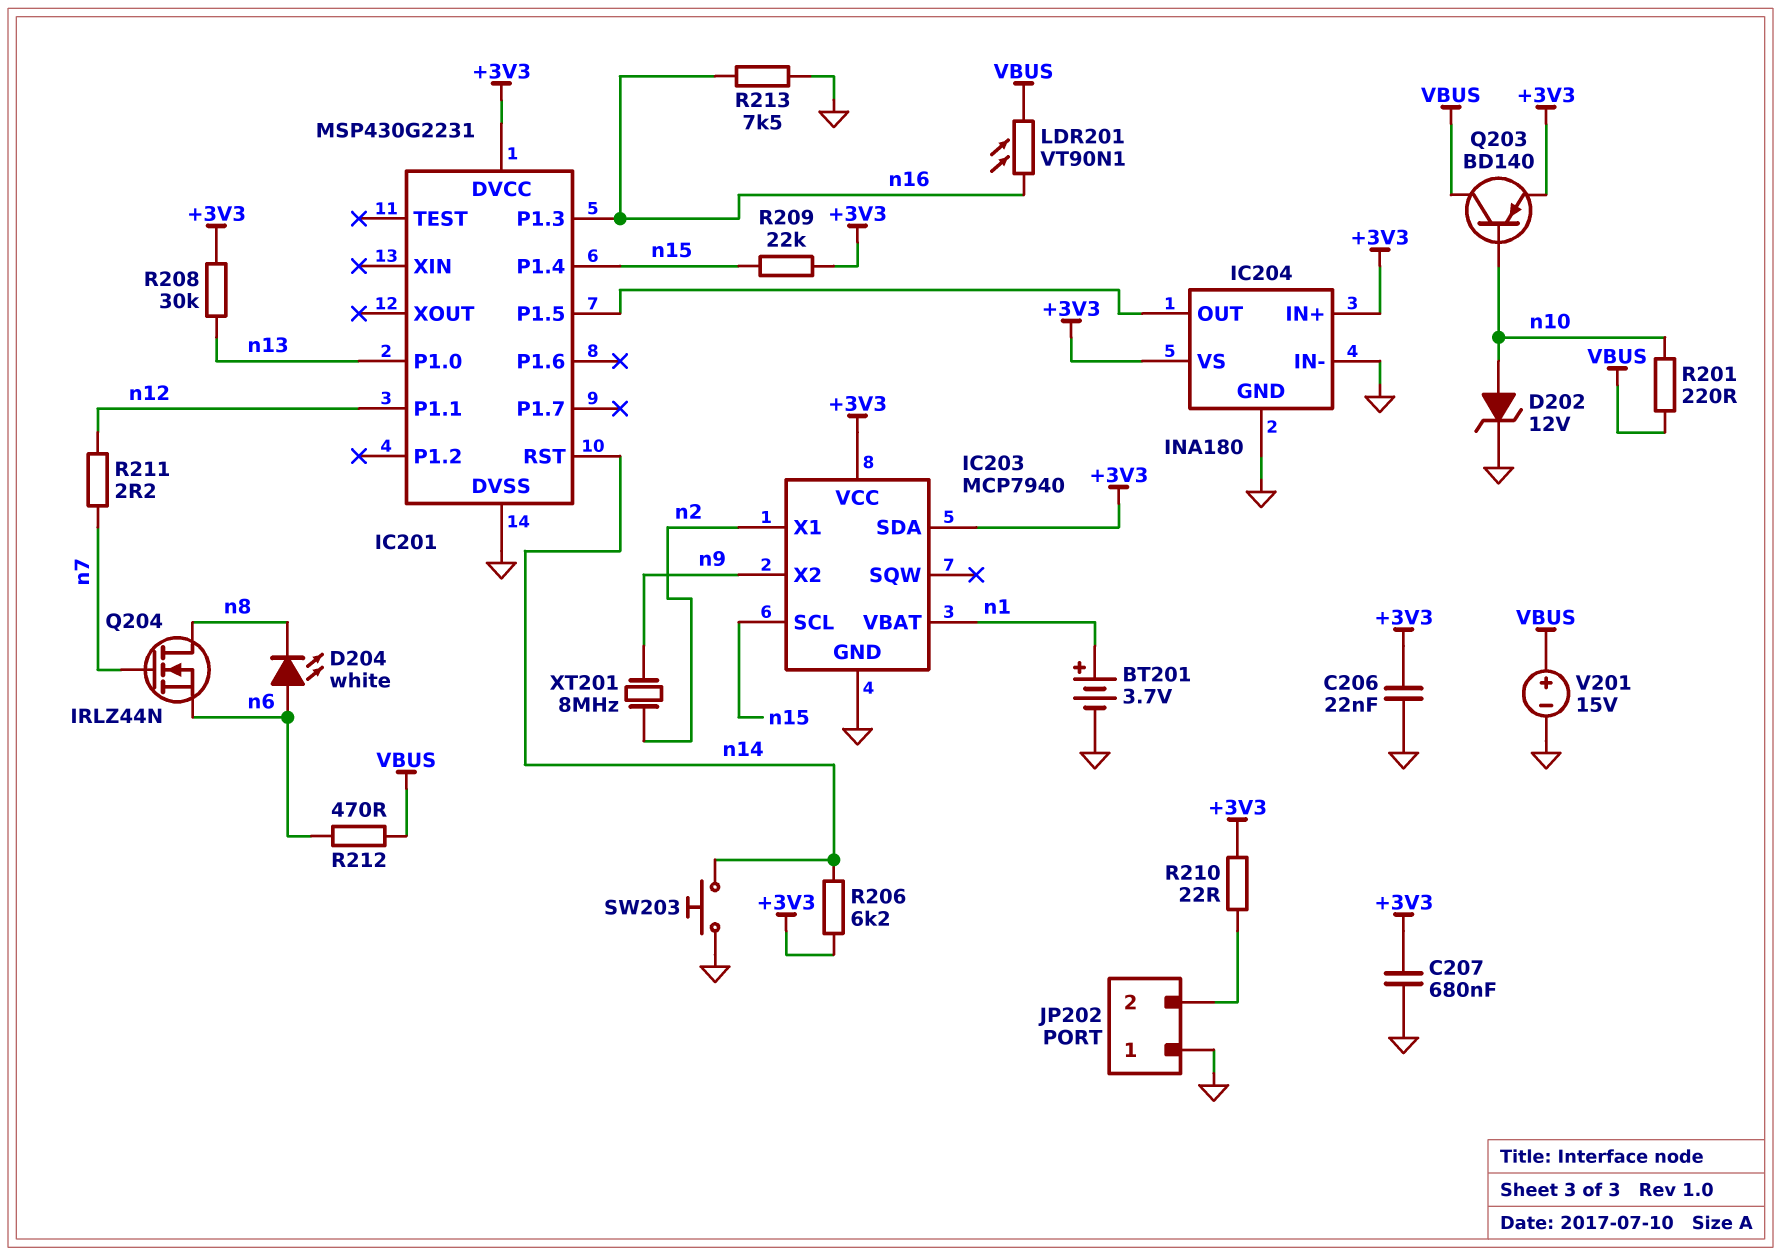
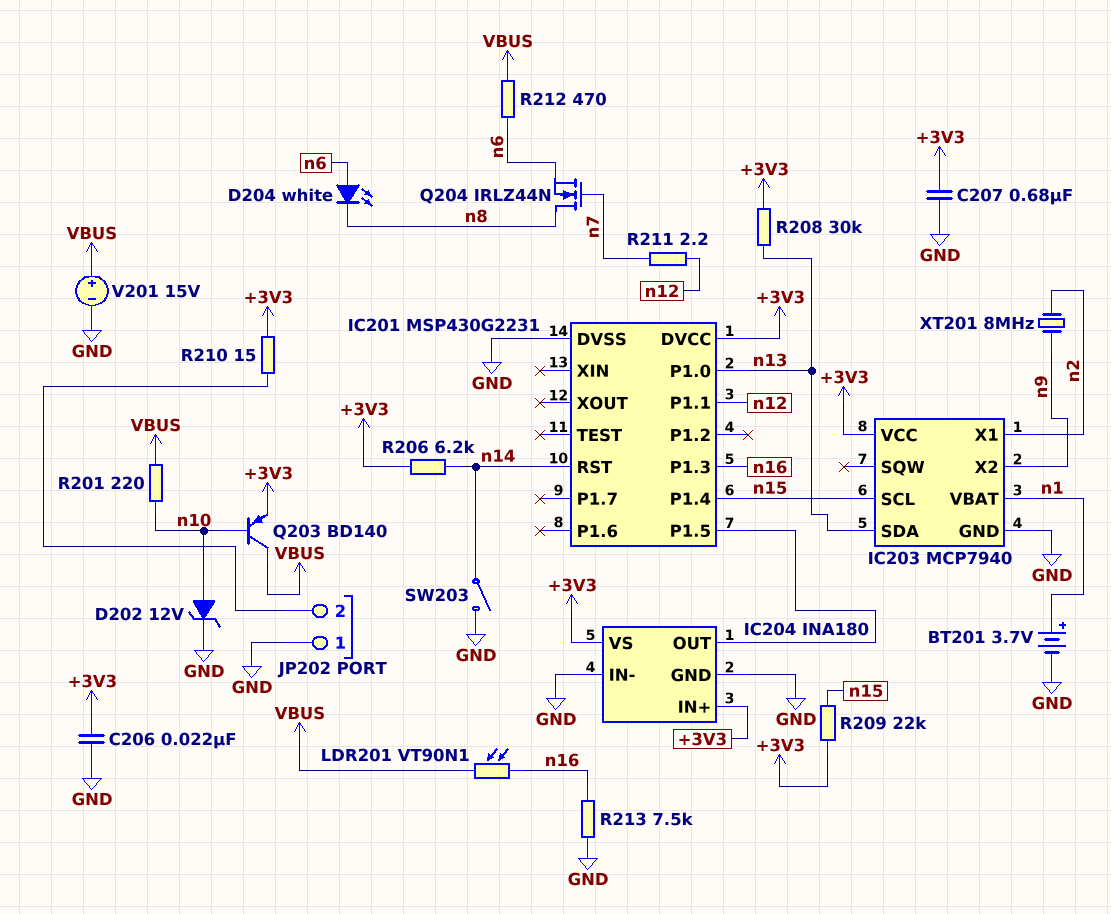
IC203 pin SDA: +3V3 -> n13
R210: 22 (+3V3, JP202/2) -> 15 (+3V3, JP202/2)
SW203: button (GND, n14) -> switch (GND, n14)

